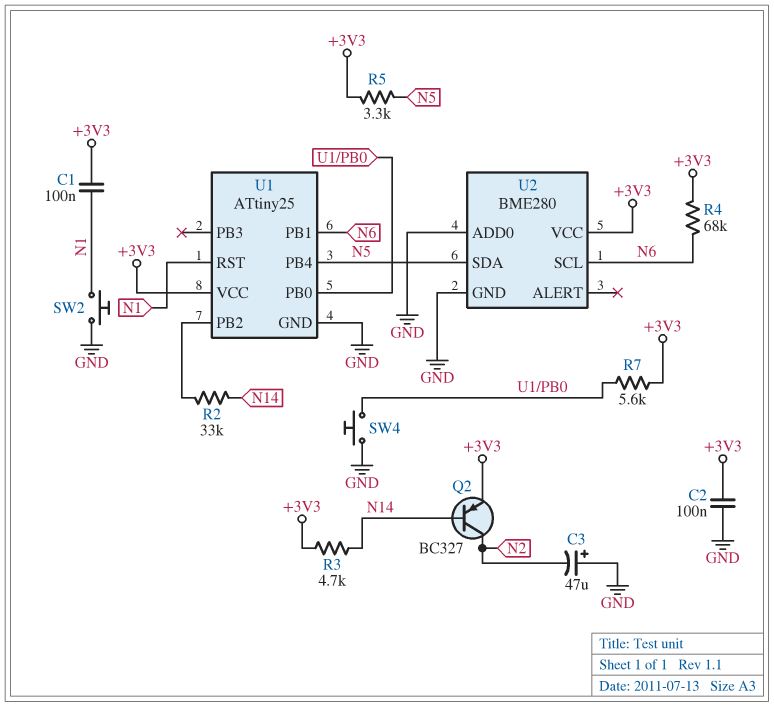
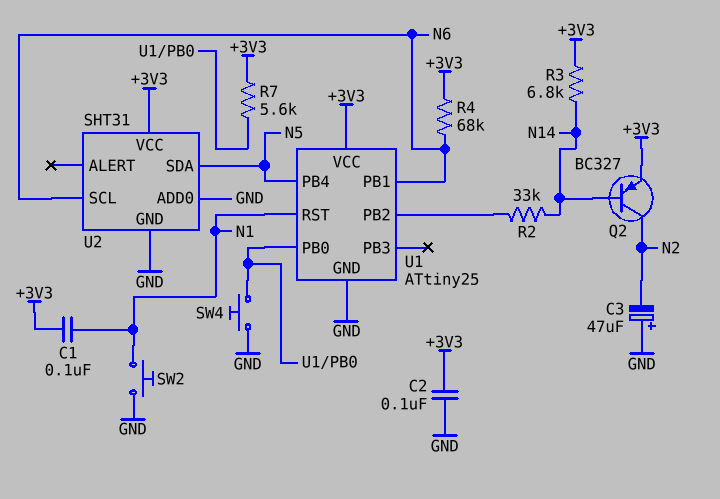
R3: 4.7k (+3V3, N14) -> 6.8k (+3V3, N14)
R5: 3.3k (+3V3, N5) -> none
U2: BME280 -> SHT31

